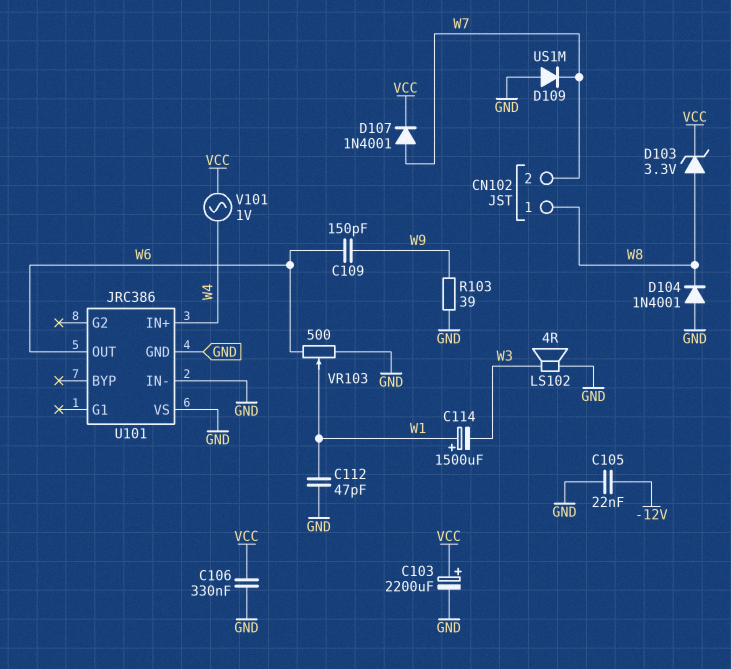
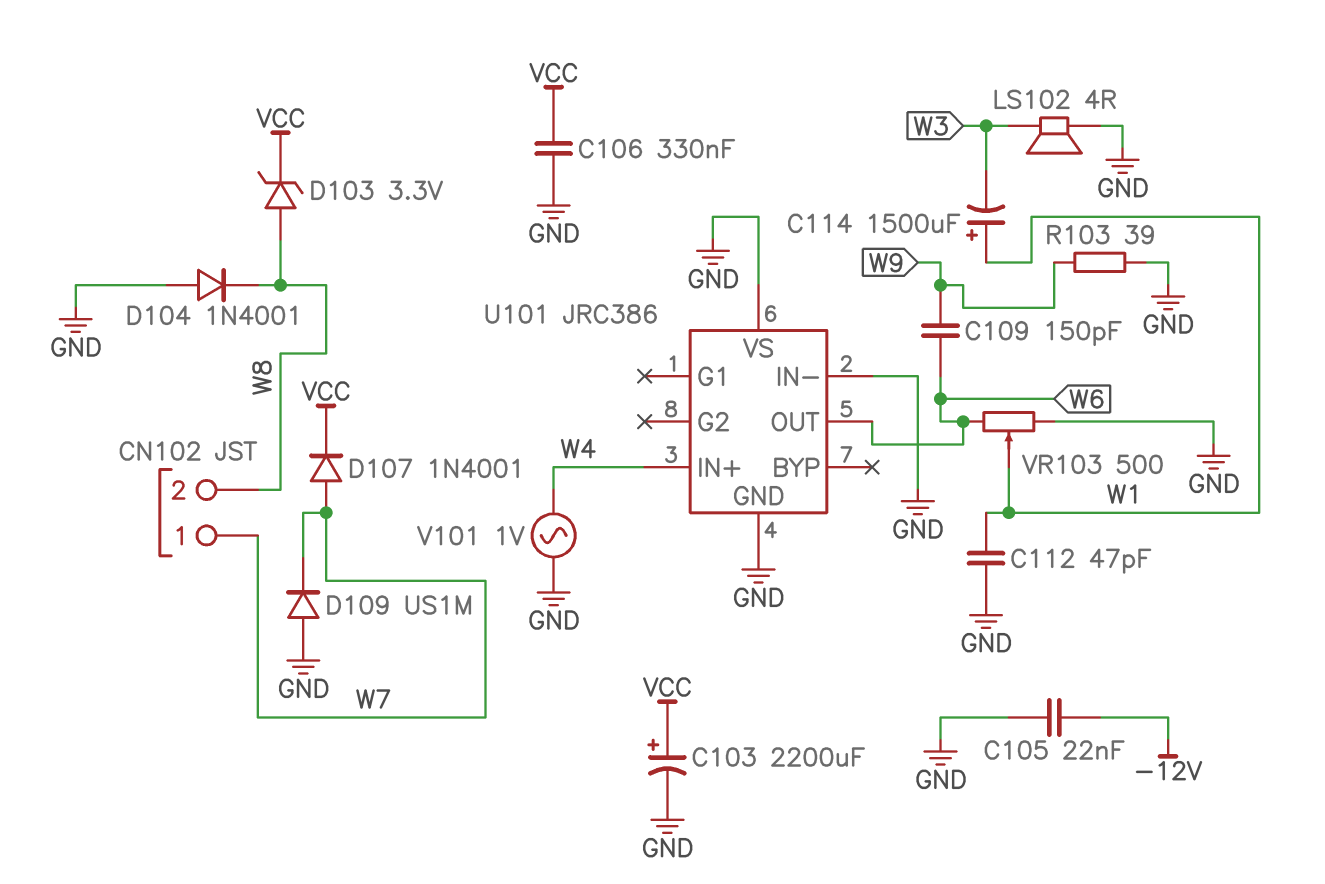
CN102 pin 1: W8 -> W7
CN102 pin 2: W7 -> W8
V101: AC 1V (VCC, W4) -> AC 1V (GND, W4)

